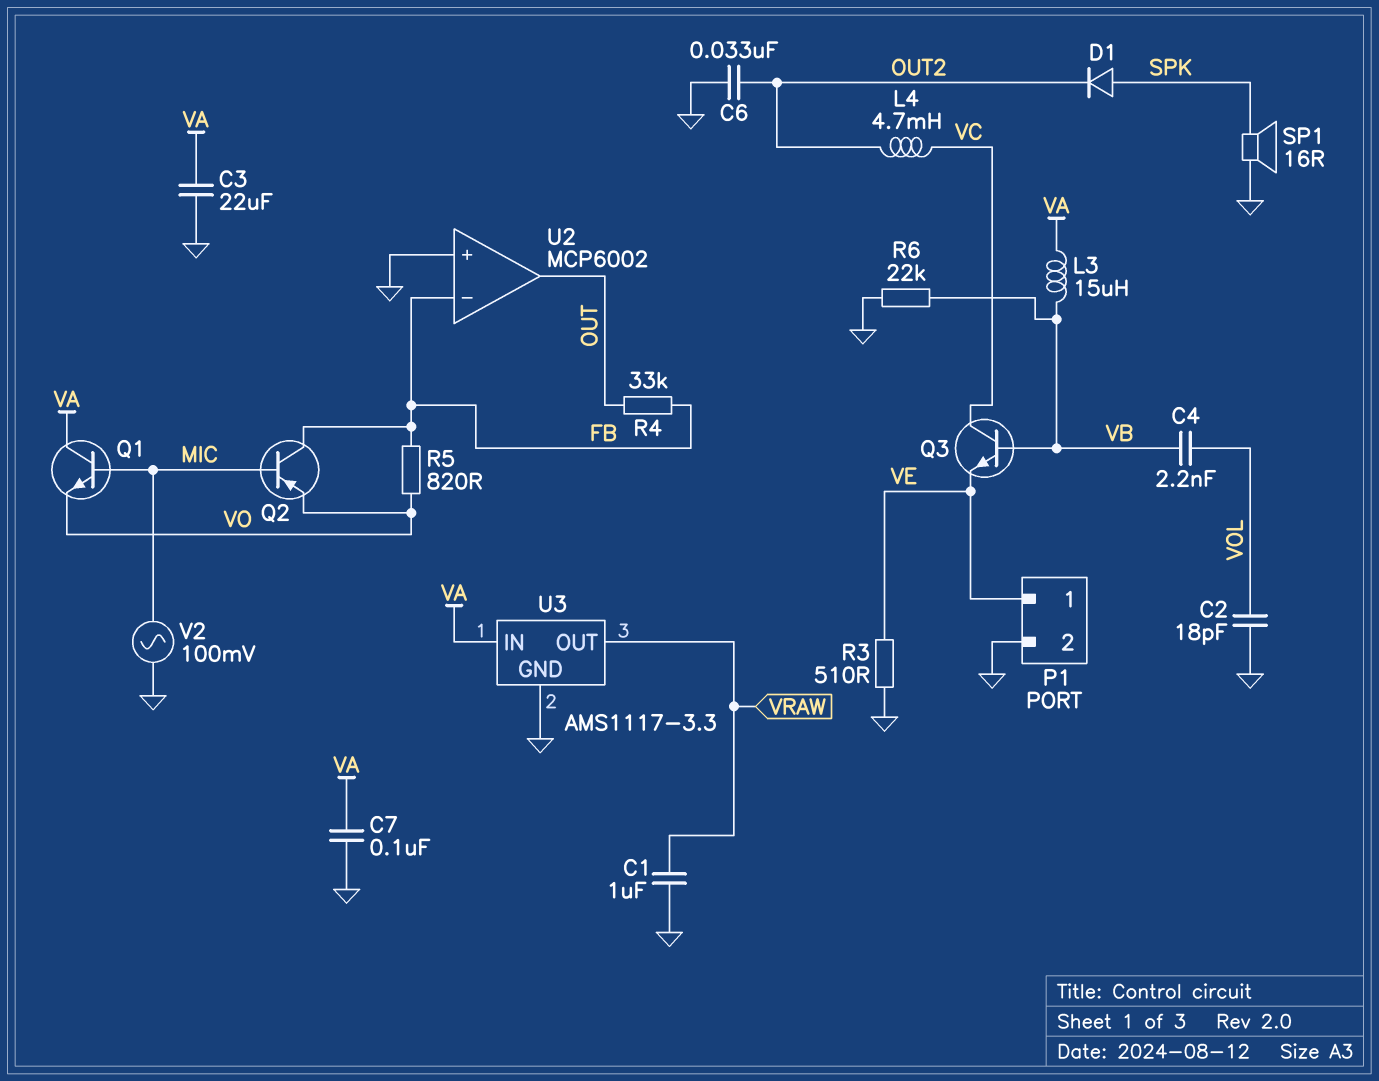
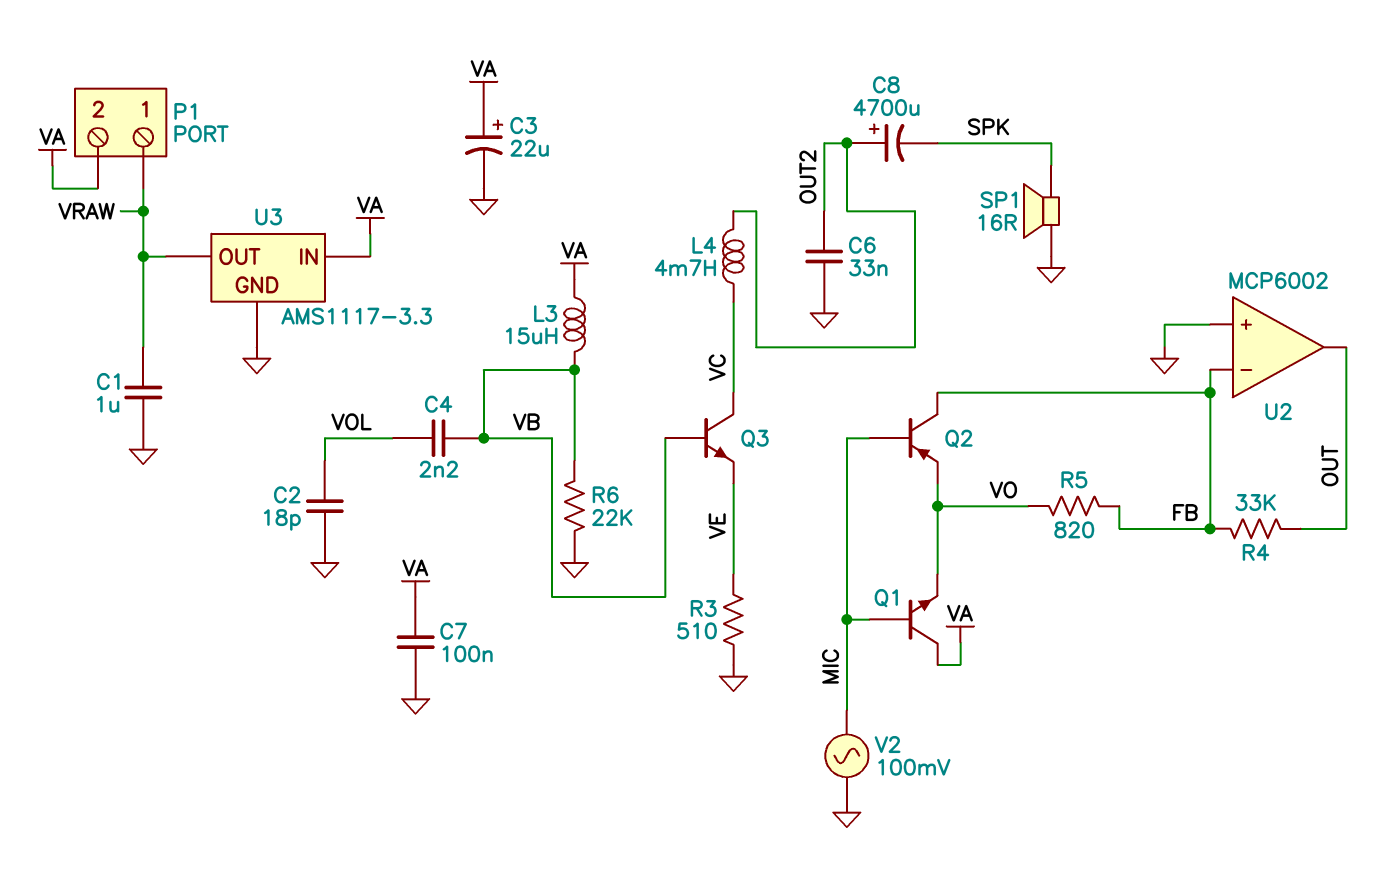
C3: 22uF (GND, VA) -> 22uF (plus VA, minus GND)
C8: none -> 4700uF (plus OUT2, minus SPK)
D1: diode (A SPK, K OUT2) -> none
P1 pin 1: VE -> VRAW
P1 pin 2: GND -> VA

